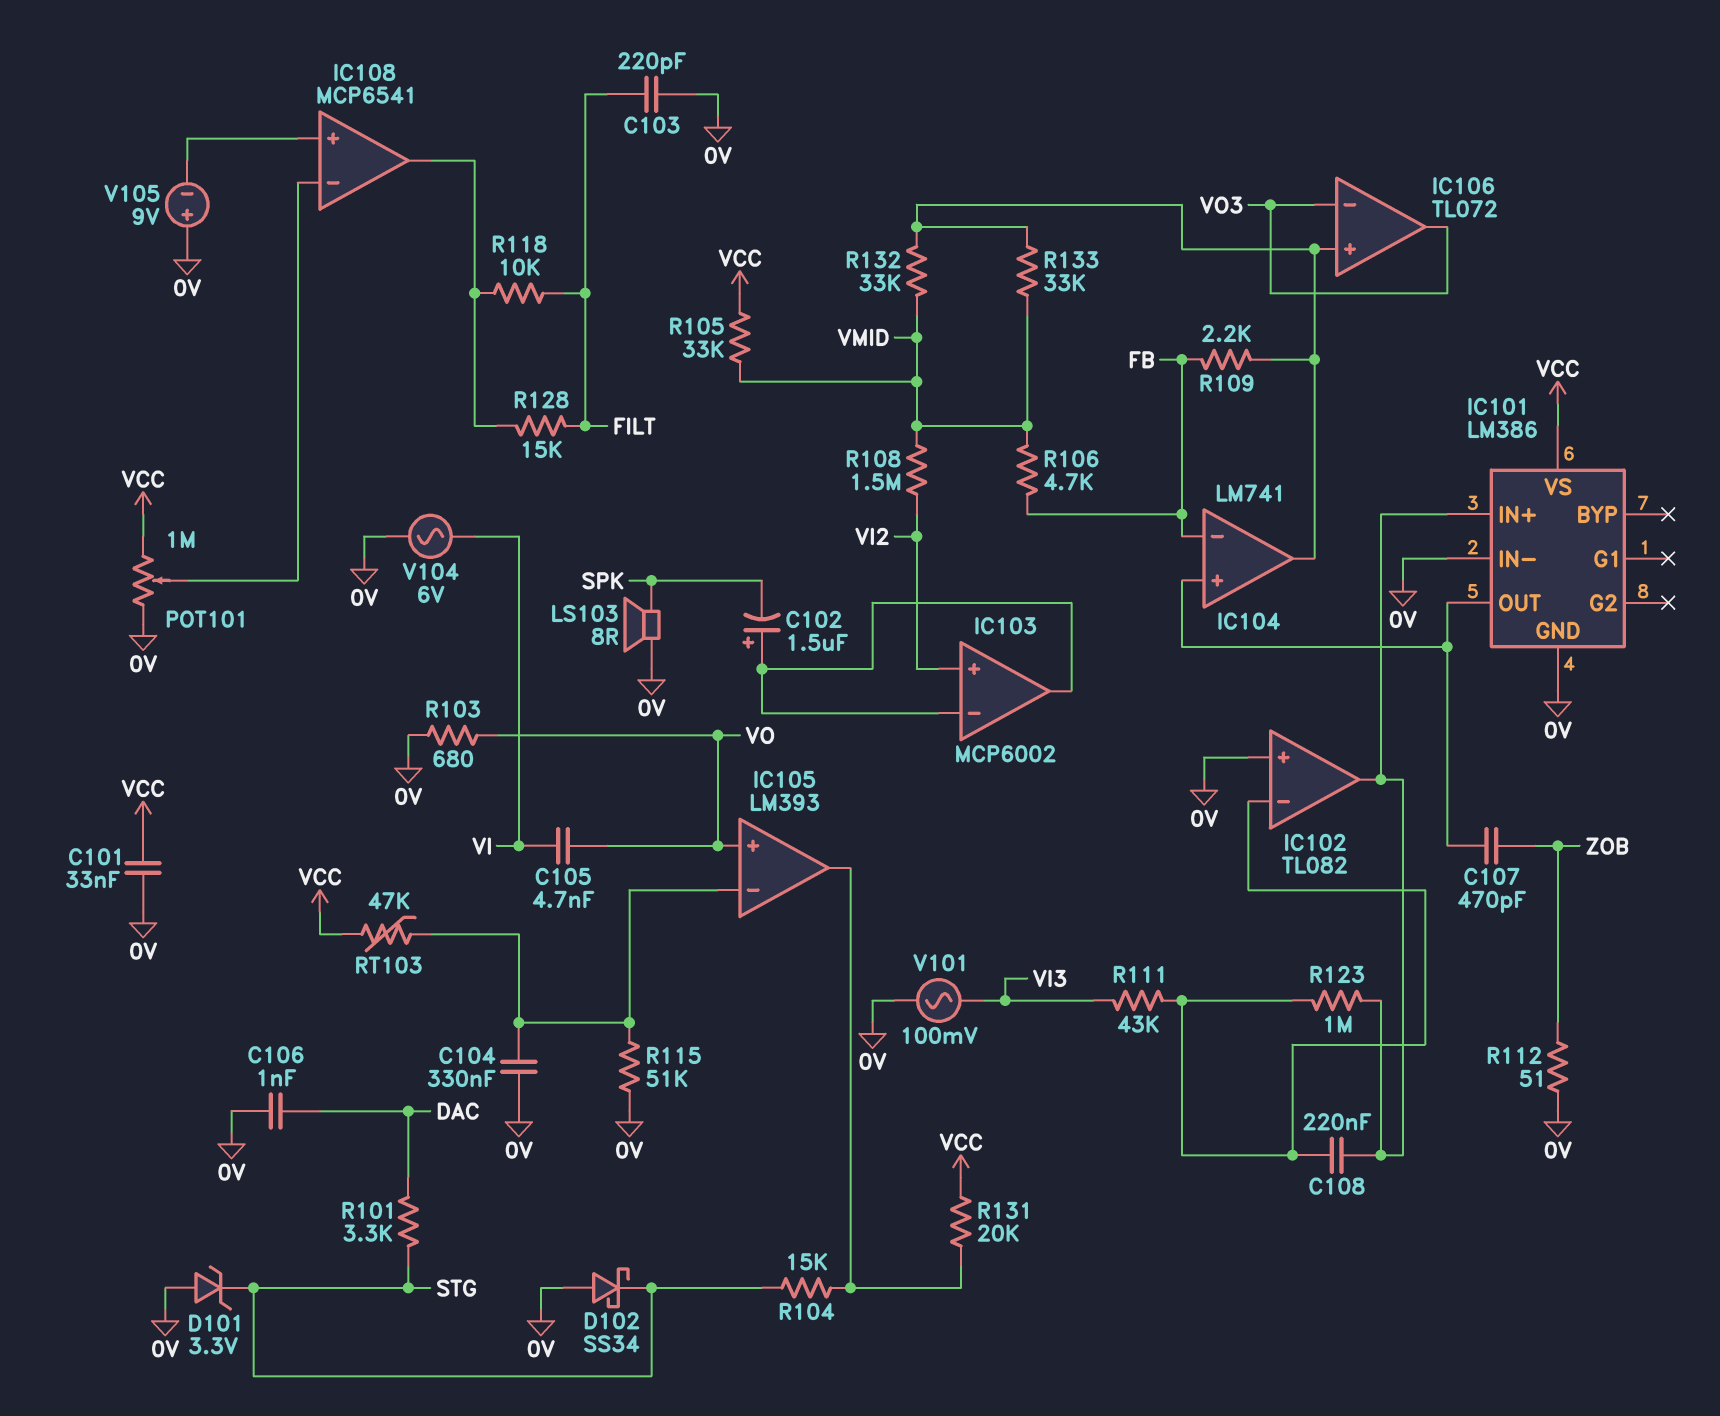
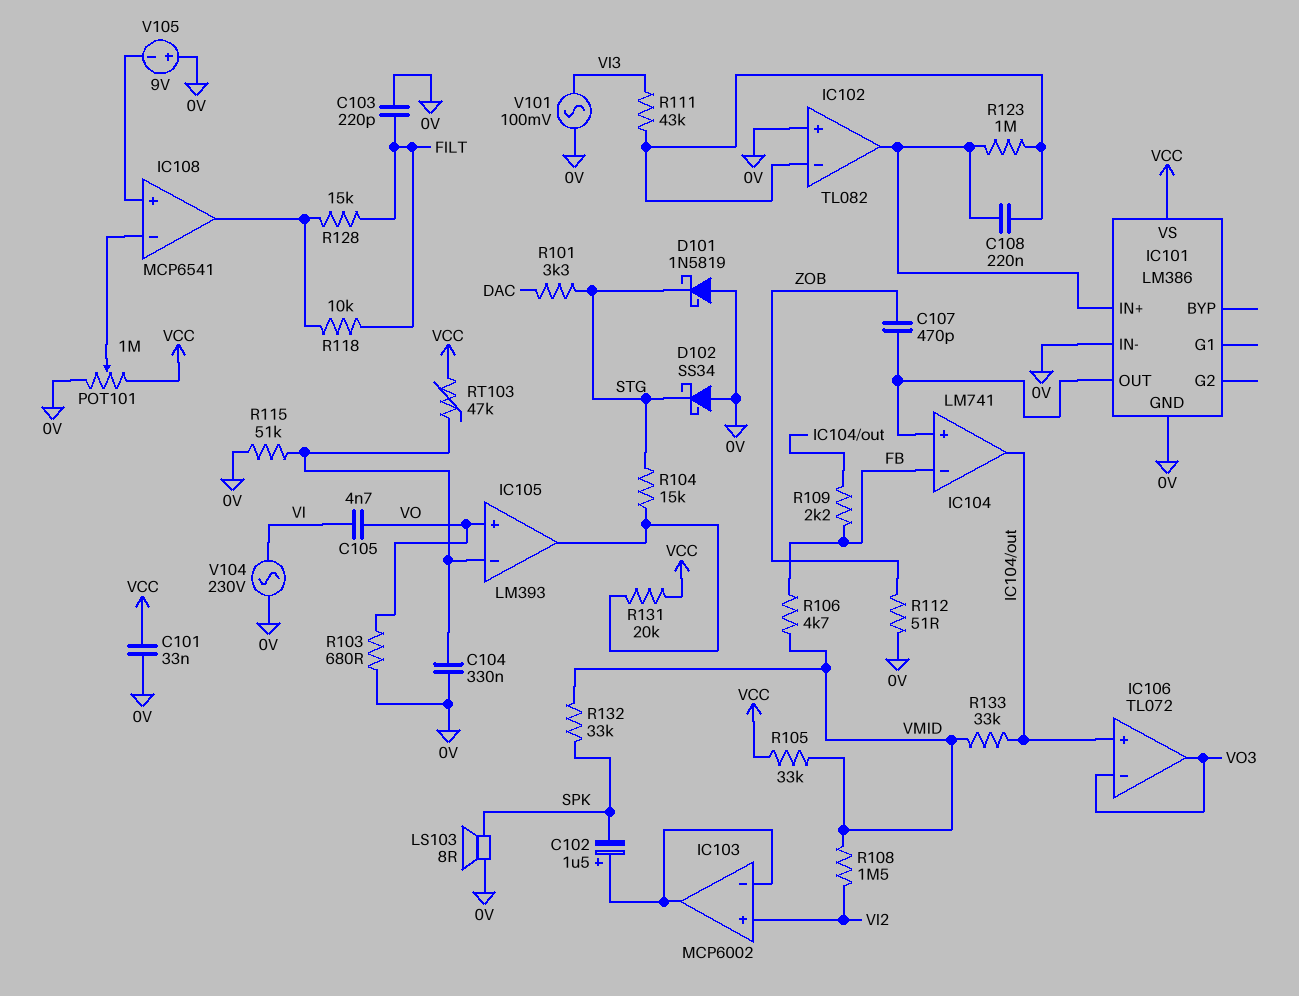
C106: 1nF (0V, DAC) -> none
D101: zener 3.3V (A 0V, K STG) -> schottky 1N5819 (A 0V, K STG)
R132: 33k (IC104/out, VMID) -> 33k (SPK, VMID)
V104: AC 6V (0V, VI) -> AC 230V (0V, VI)

